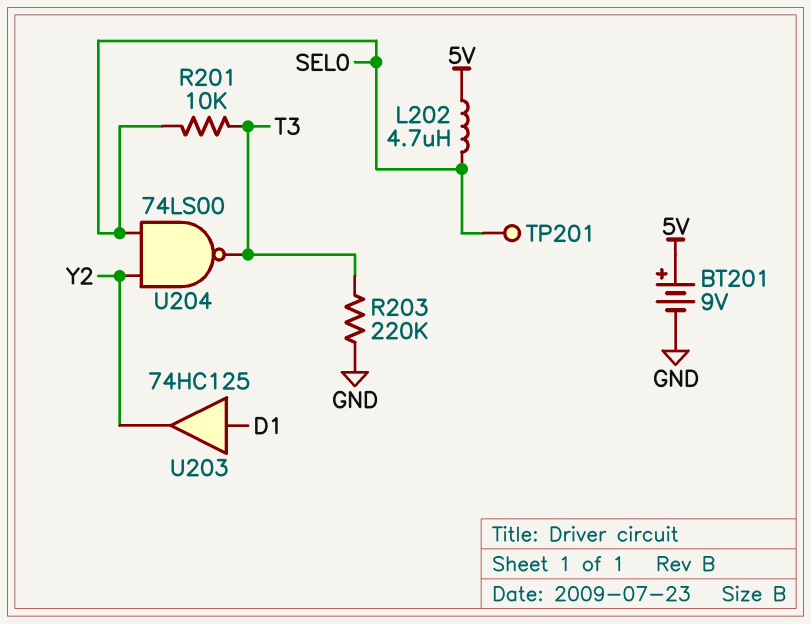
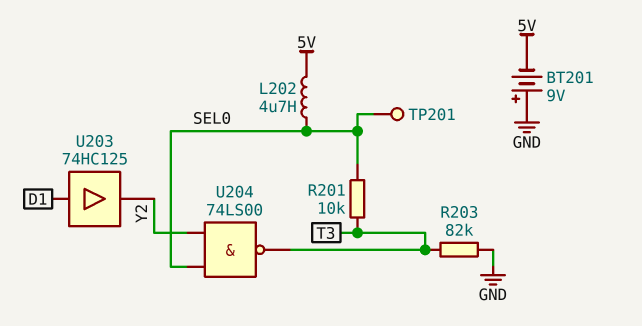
BT201: 9V (plus 5V, minus GND) -> 9V (plus GND, minus 5V)
R203: 220k (GND, T3) -> 82k (GND, T3)

